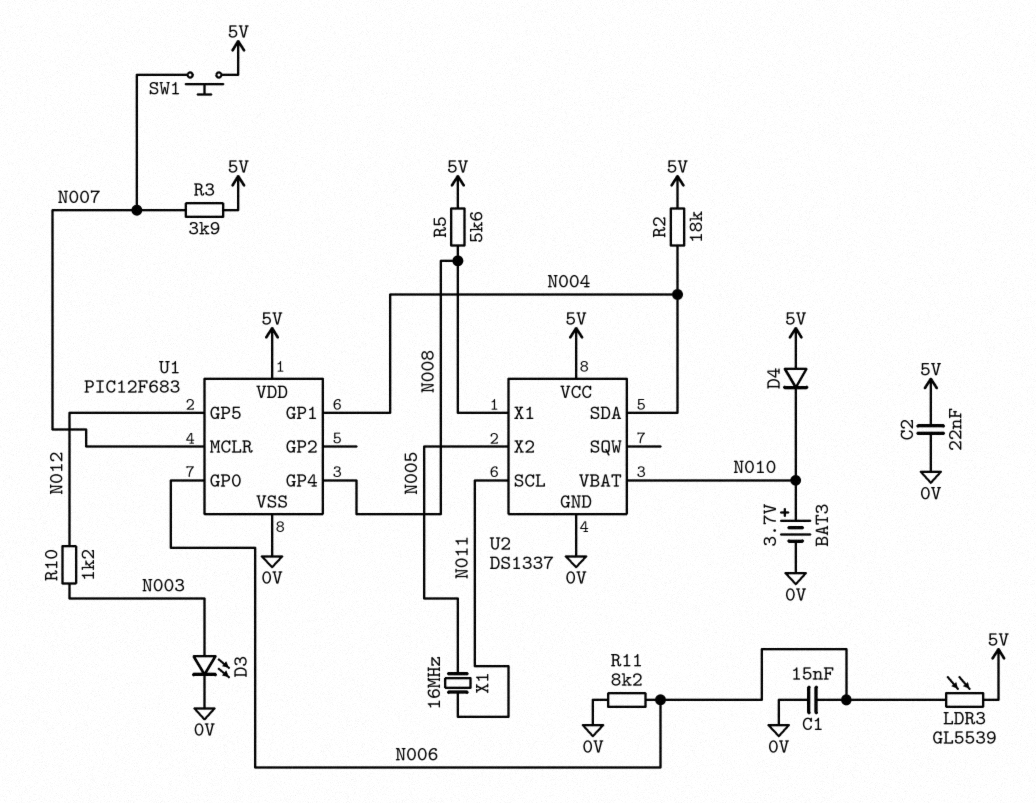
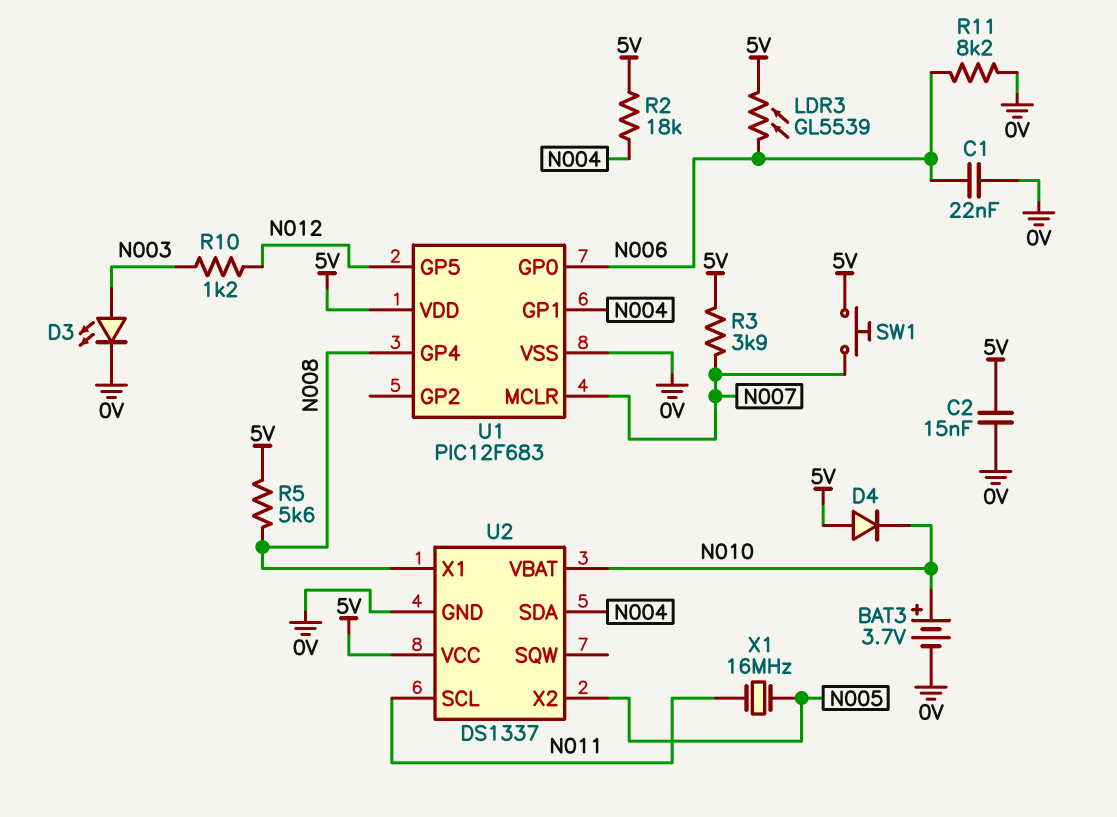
C1: 15nF (0V, N006) -> 22nF (0V, N006)
C2: 22nF (0V, 5V) -> 15nF (0V, 5V)

